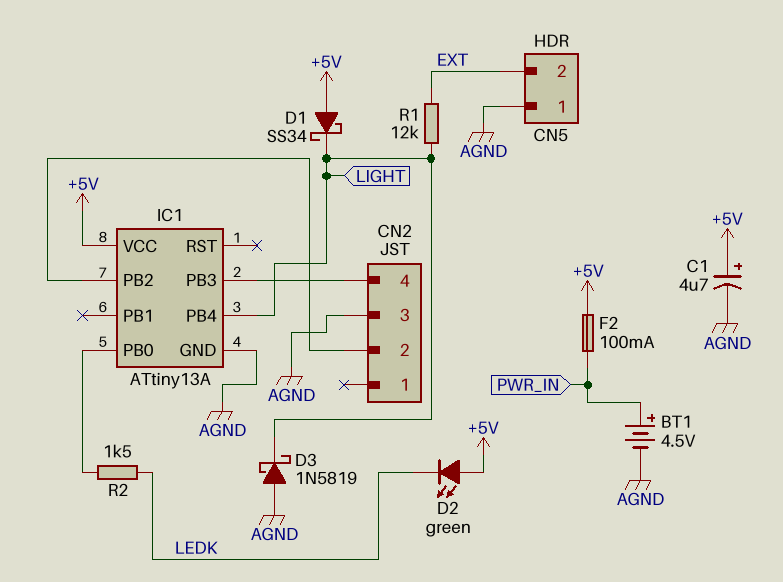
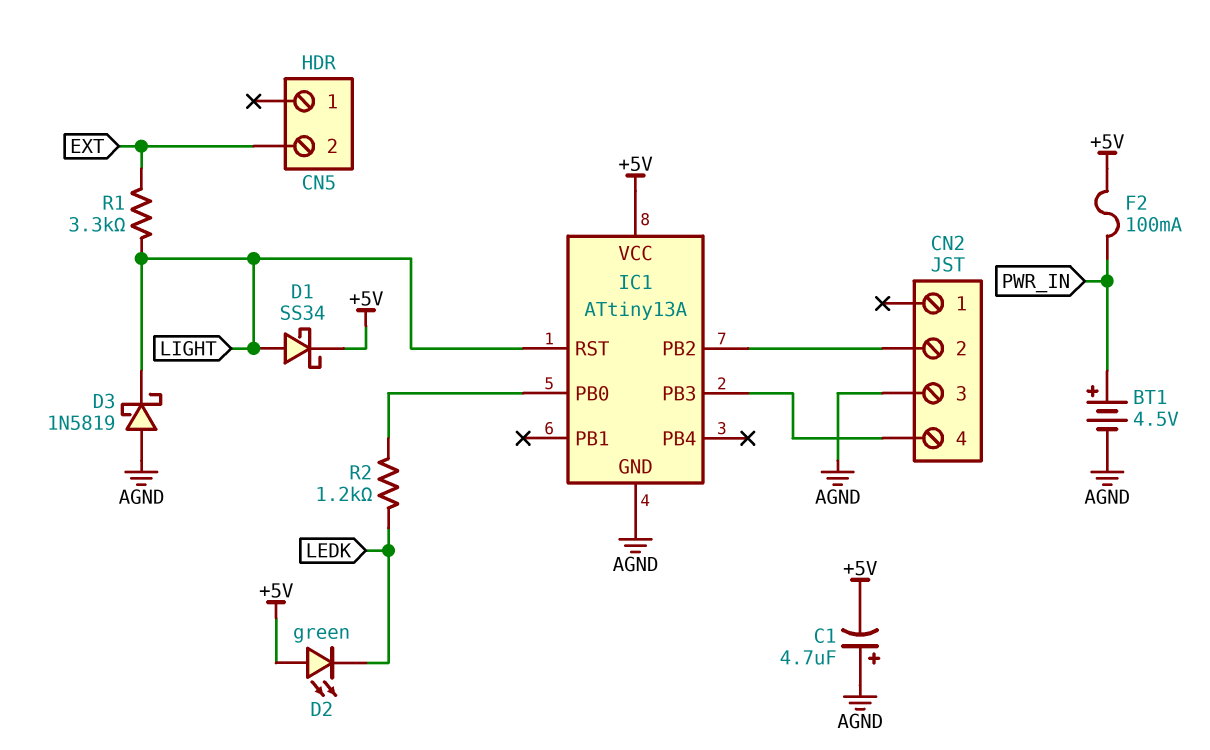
C1: 4.7uF (plus +5V, minus AGND) -> 4.7uF (plus AGND, minus +5V)
CN5 pin 1: AGND -> none
D1: schottky SS34 (A +5V, K LIGHT) -> schottky SS34 (A LIGHT, K +5V)
IC1 pin PB4: LIGHT -> none
IC1 pin RST: none -> LIGHT
R1: 12k (EXT, LIGHT) -> 3.3k (EXT, LIGHT)
R2: 1.5k (IC1/PB0, LEDK) -> 1.2k (IC1/PB0, LEDK)

